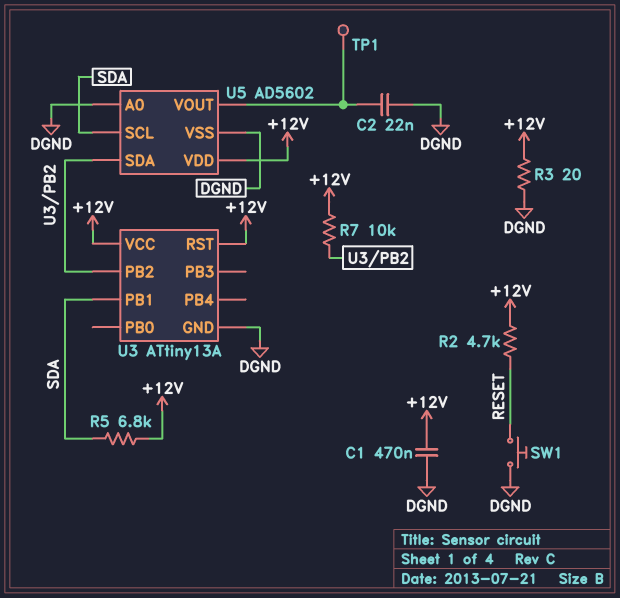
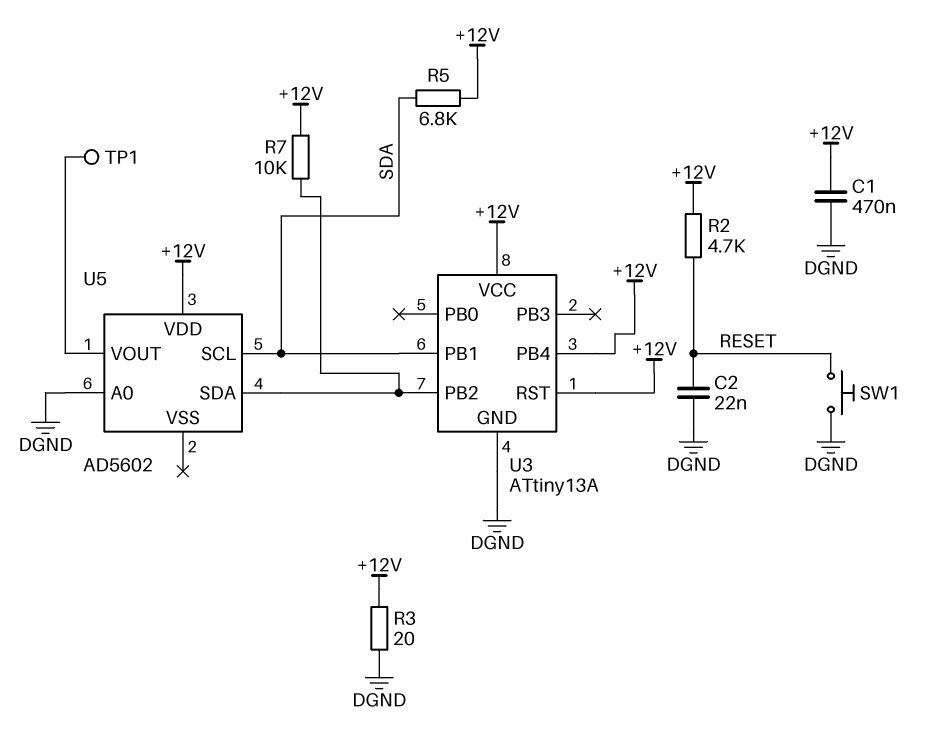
C2: 22nF (DGND, U5/VOUT) -> 22nF (DGND, RESET)
U3 pin PB4: none -> +12V
U5 pin VSS: DGND -> none

